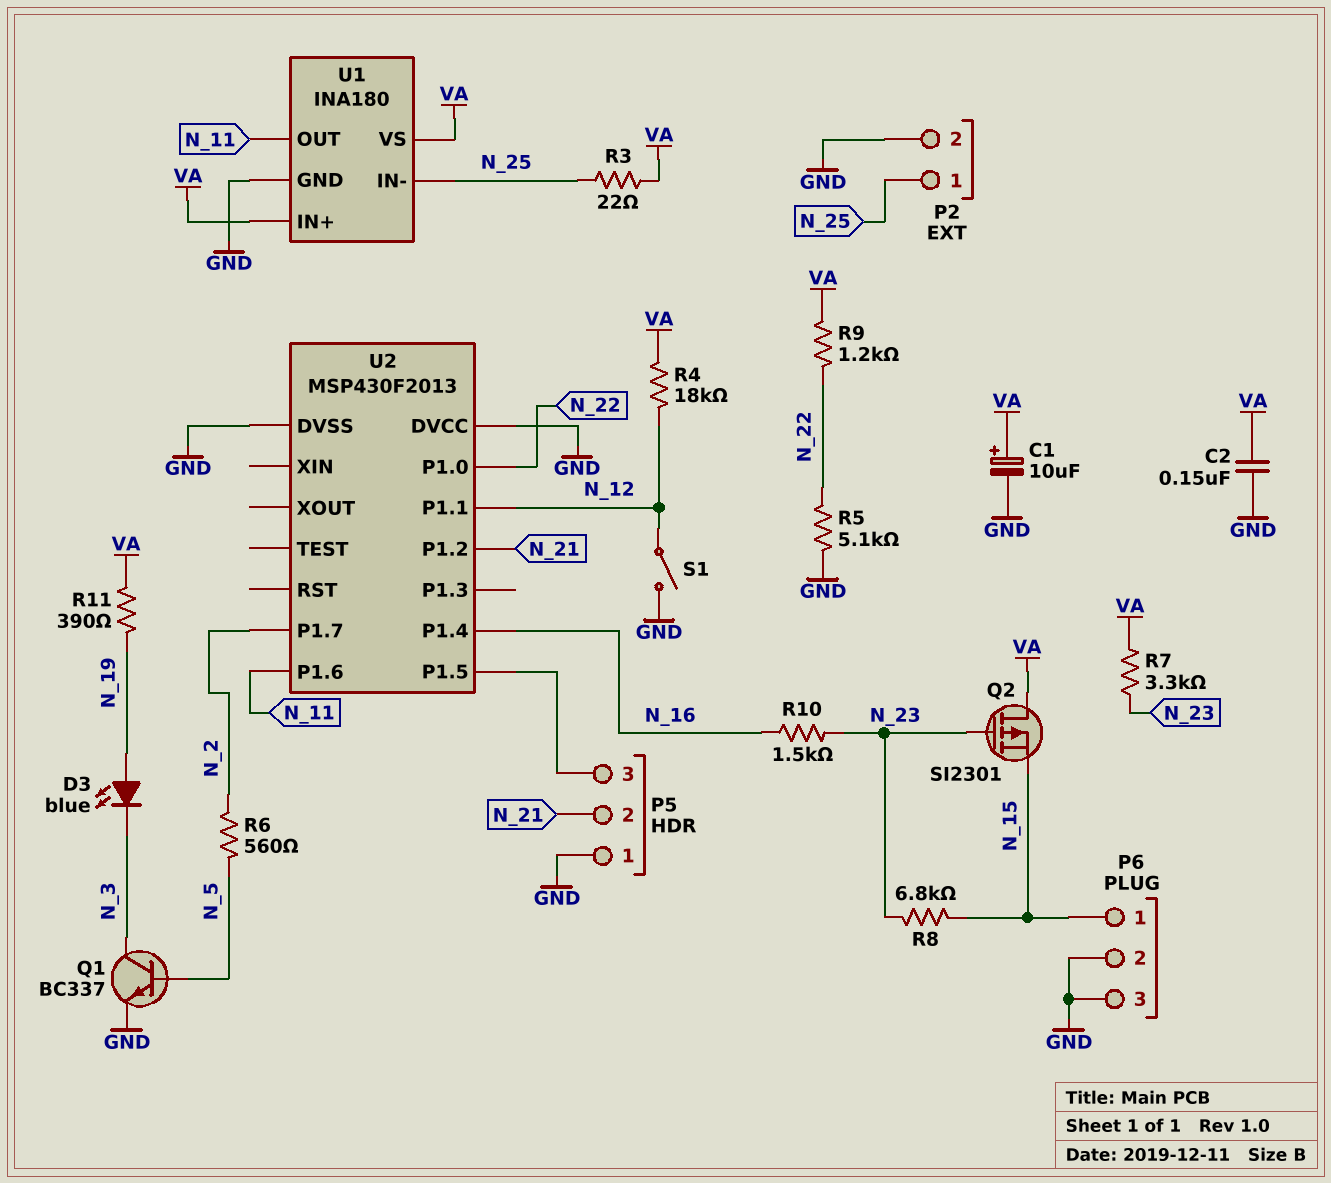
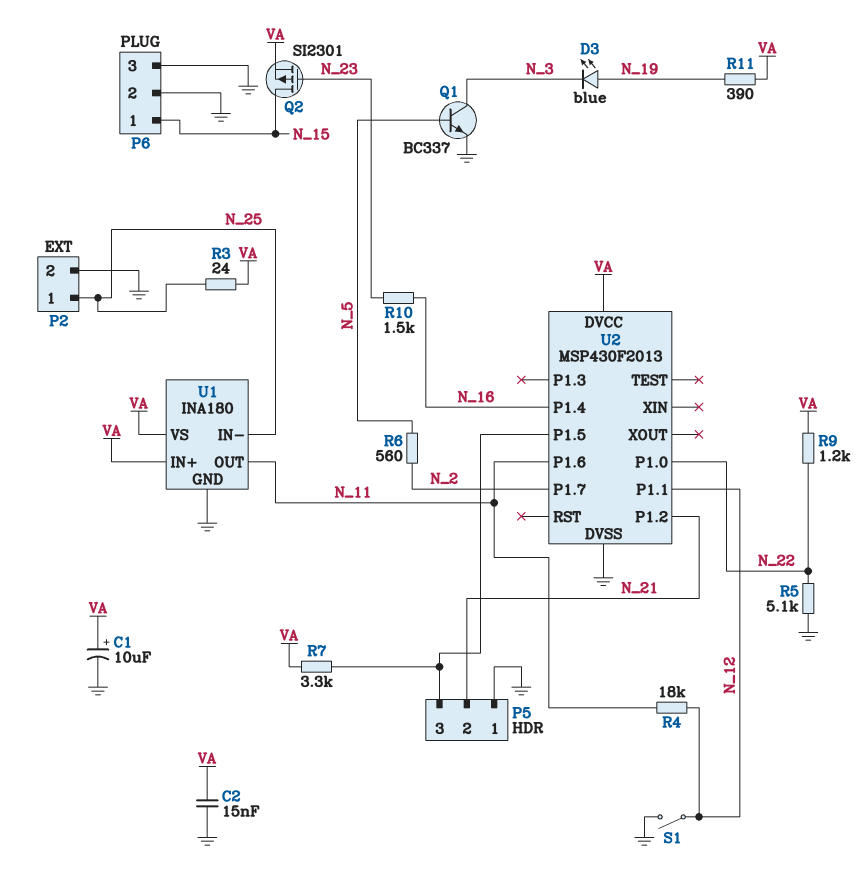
C2: 150nF (GND, VA) -> 15nF (GND, VA)
Q2: PMOS SI2301 (G N_23, D VA, S N_15) -> PMOS SI2301 (G N_23, D N_15, S VA)
R3: 22 (N_25, VA) -> 24 (N_25, VA)
R4: 18k (N_12, VA) -> 18k (N_11, N_12)
R7: 3.3k (N_23, VA) -> 3.3k (P5/3, VA)
R8: 6.8k (N_15, N_23) -> none
U2 pin DVCC: GND -> VA

